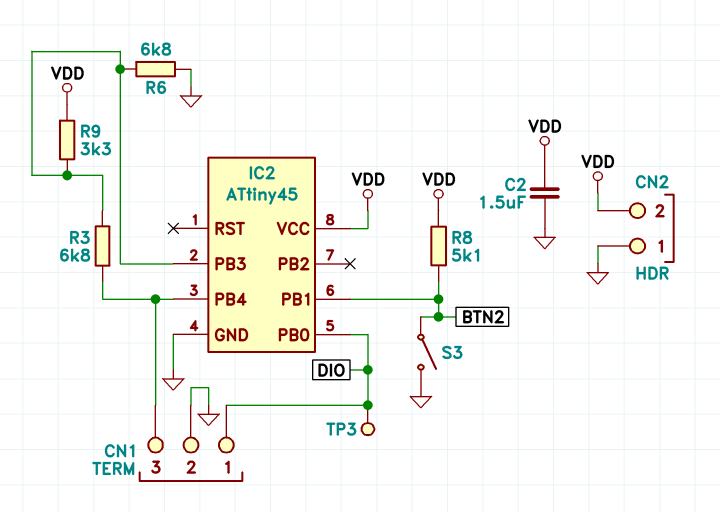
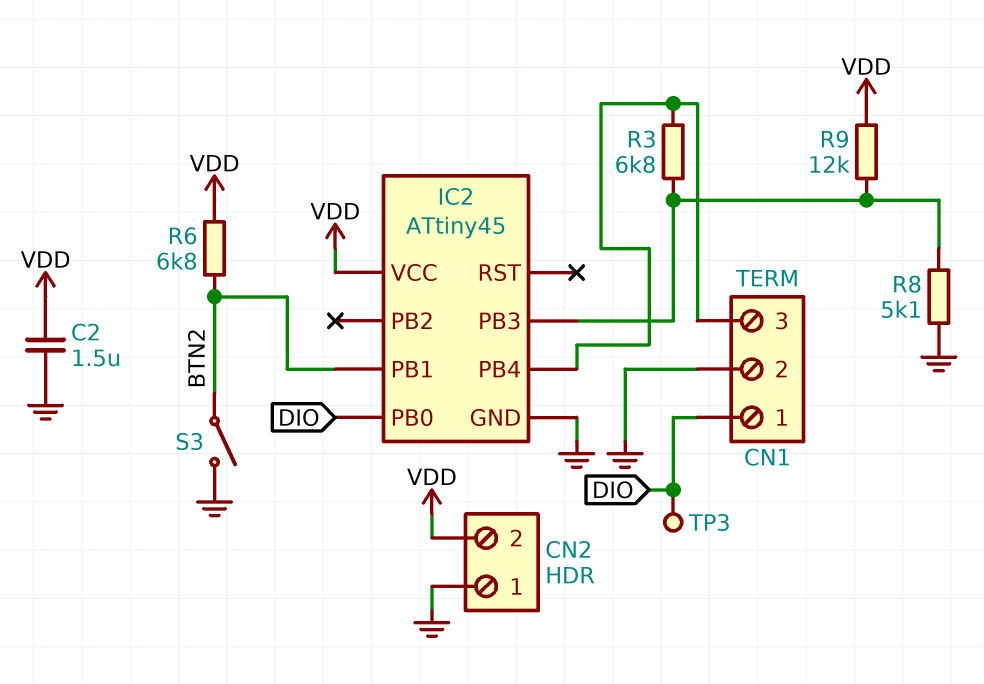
R6: 6.8k (GND, IC2/PB3) -> 6.8k (BTN2, VDD)
R8: 5.1k (BTN2, VDD) -> 5.1k (GND, IC2/PB3)
R9: 3.3k (IC2/PB3, VDD) -> 12k (IC2/PB3, VDD)

